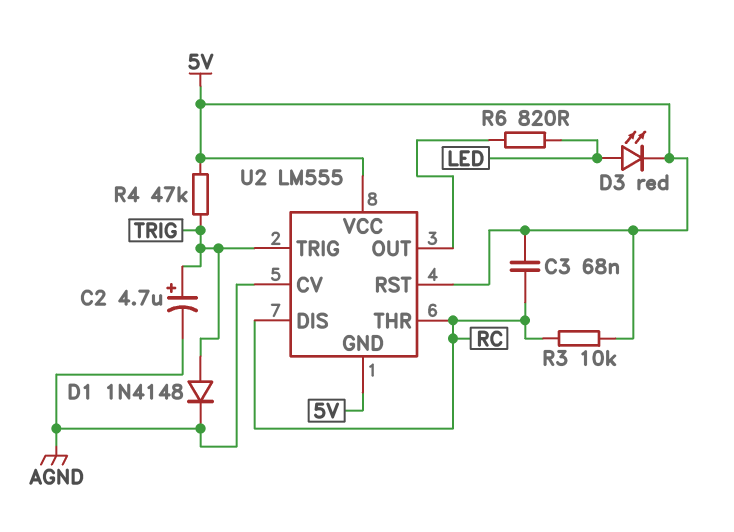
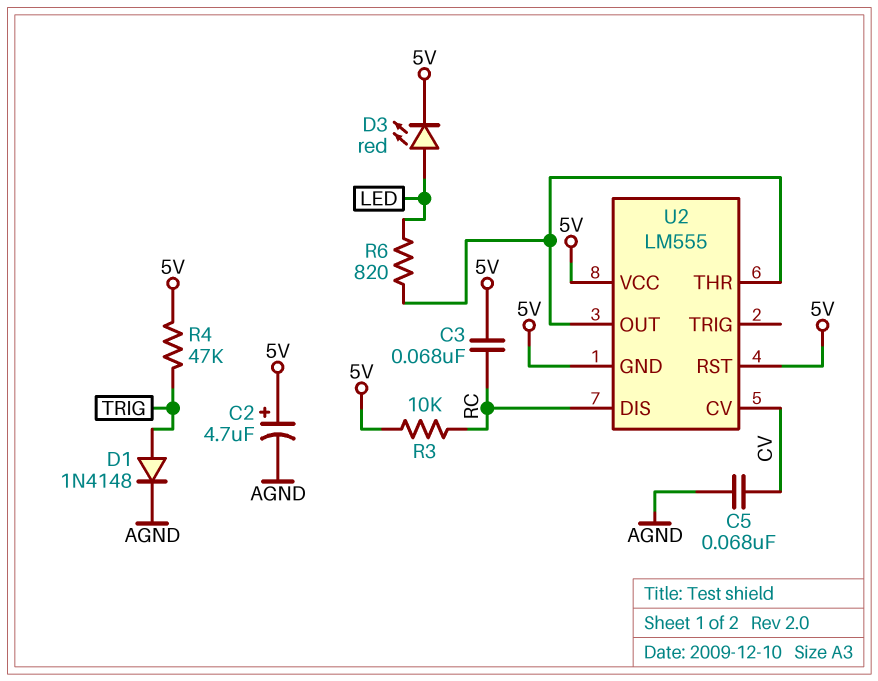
C2: 4.7uF (plus TRIG, minus AGND) -> 4.7uF (plus 5V, minus AGND)
C5: none -> 68nF (AGND, CV)
U2 pin CV: AGND -> CV
U2 pin THR: RC -> U2/OUT
U2 pin TRIG: TRIG -> none

